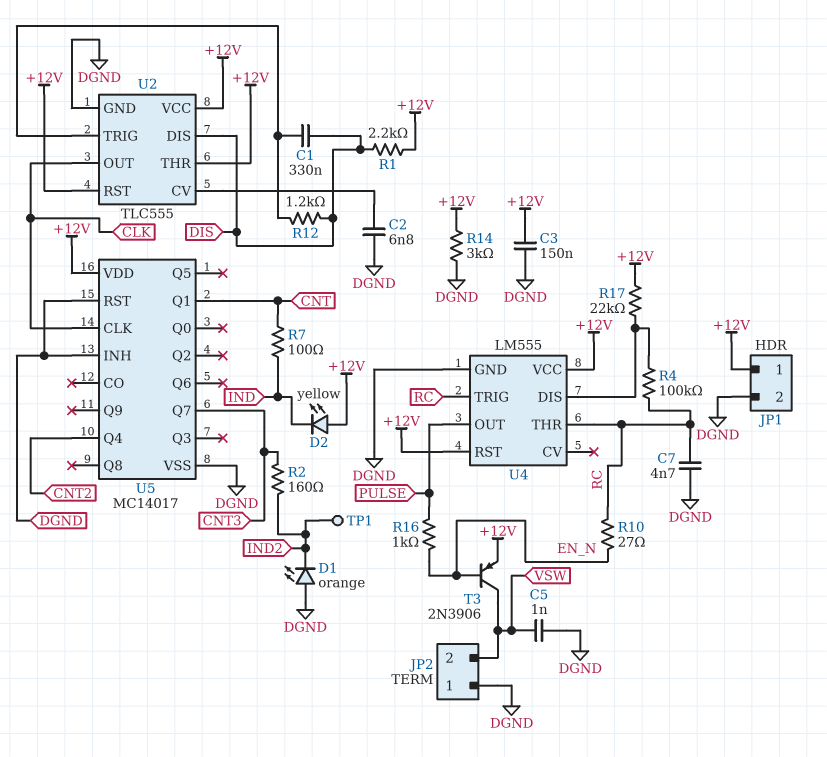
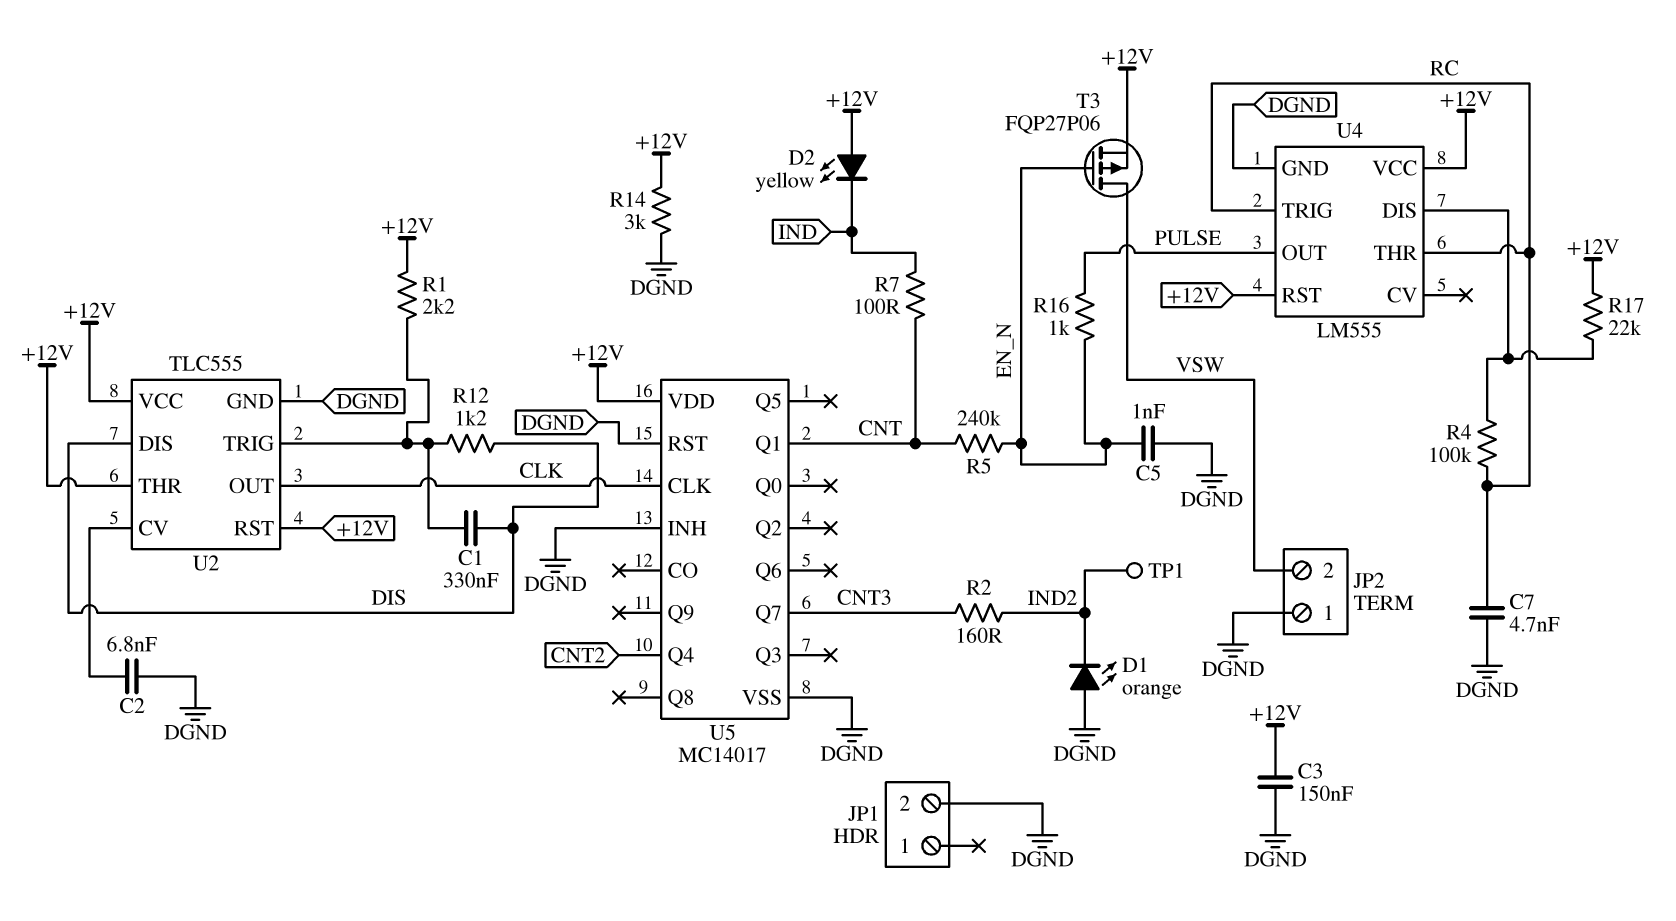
C5: 1nF (DGND, VSW) -> 1nF (DGND, EN_N)
JP1 pin 1: +12V -> none
R1: 2.2k (+12V, DIS) -> 2.2k (+12V, U2/TRIG)
R5: none -> 240k (CNT, EN_N)
R10: 27 (EN_N, RC) -> none
T3: PNP 2N3906 (B EN_N, C VSW, E +12V) -> PMOS FQP27P06 (G EN_N, D VSW, S +12V)

